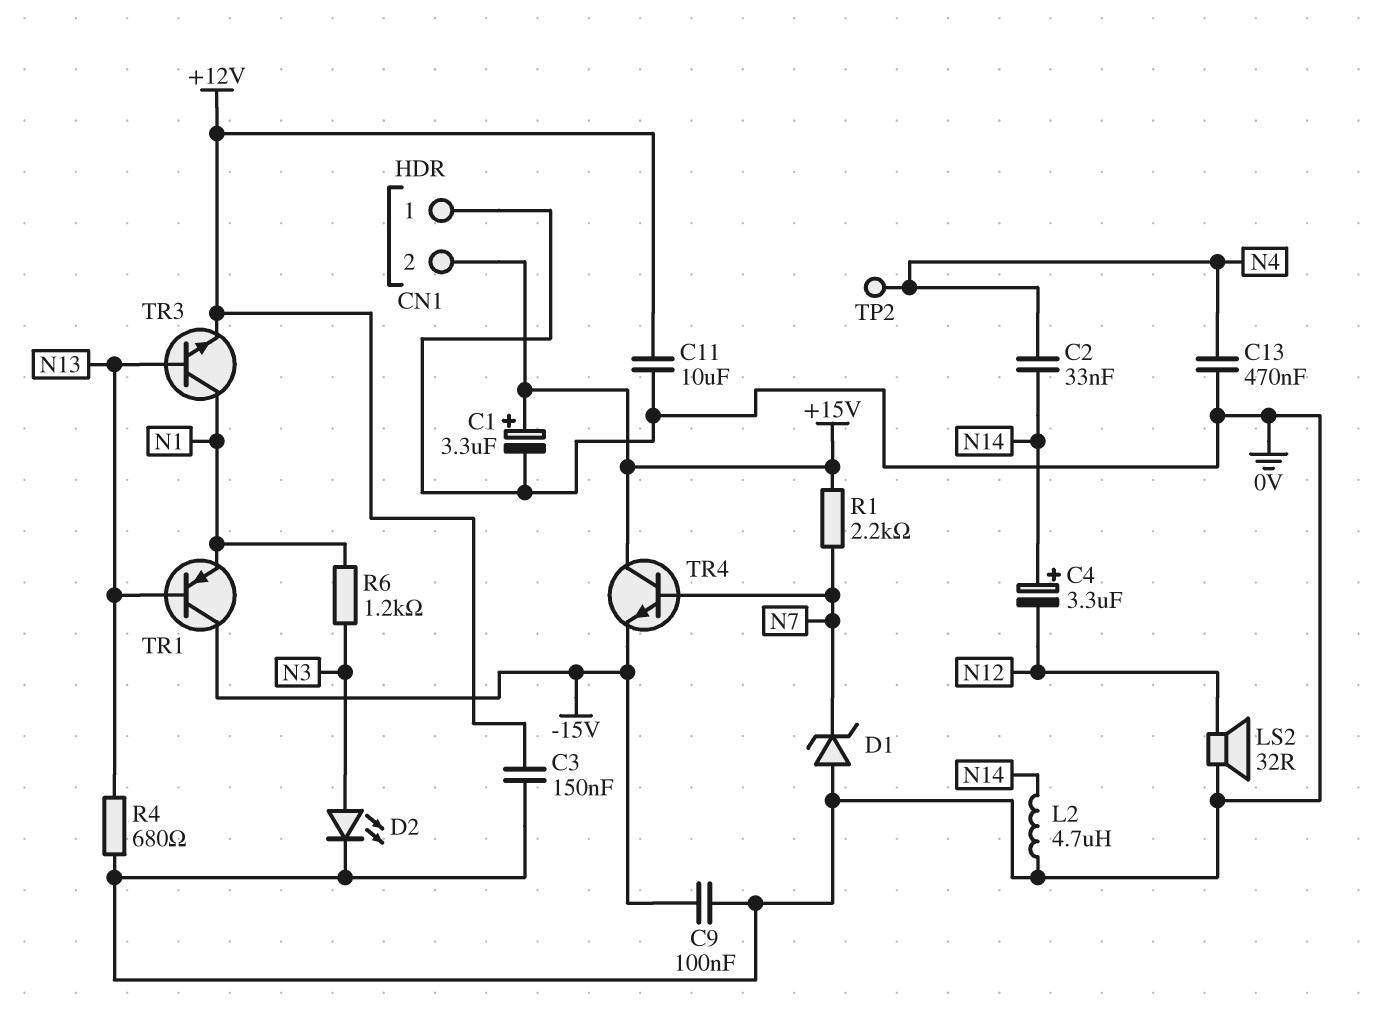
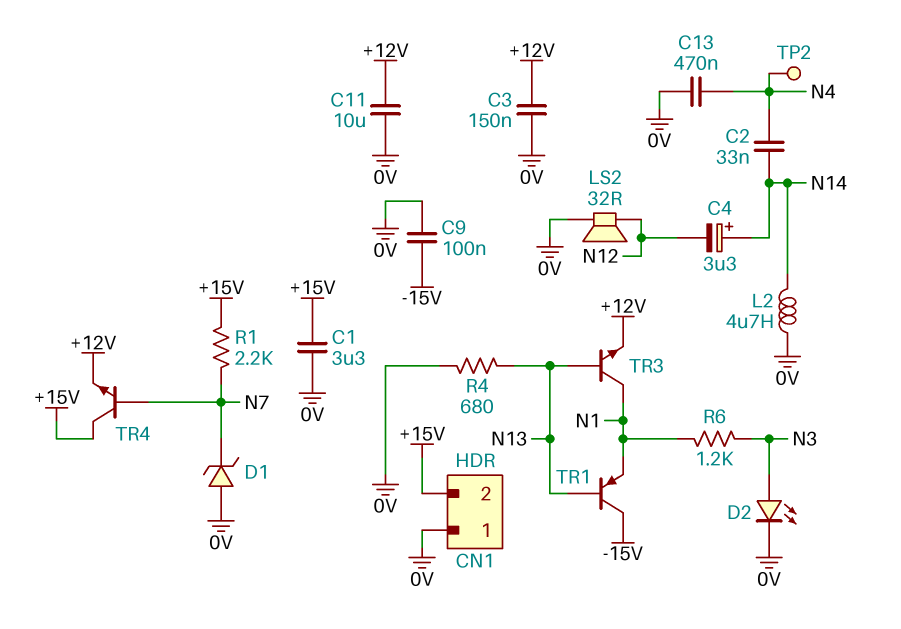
C1: 3.3uF (plus +15V, minus 0V) -> 3.3uF (+15V, 0V)
TR4: NPN (B N7, C +15V, E -15V) -> NPN (B N7, C +15V, E +12V)

